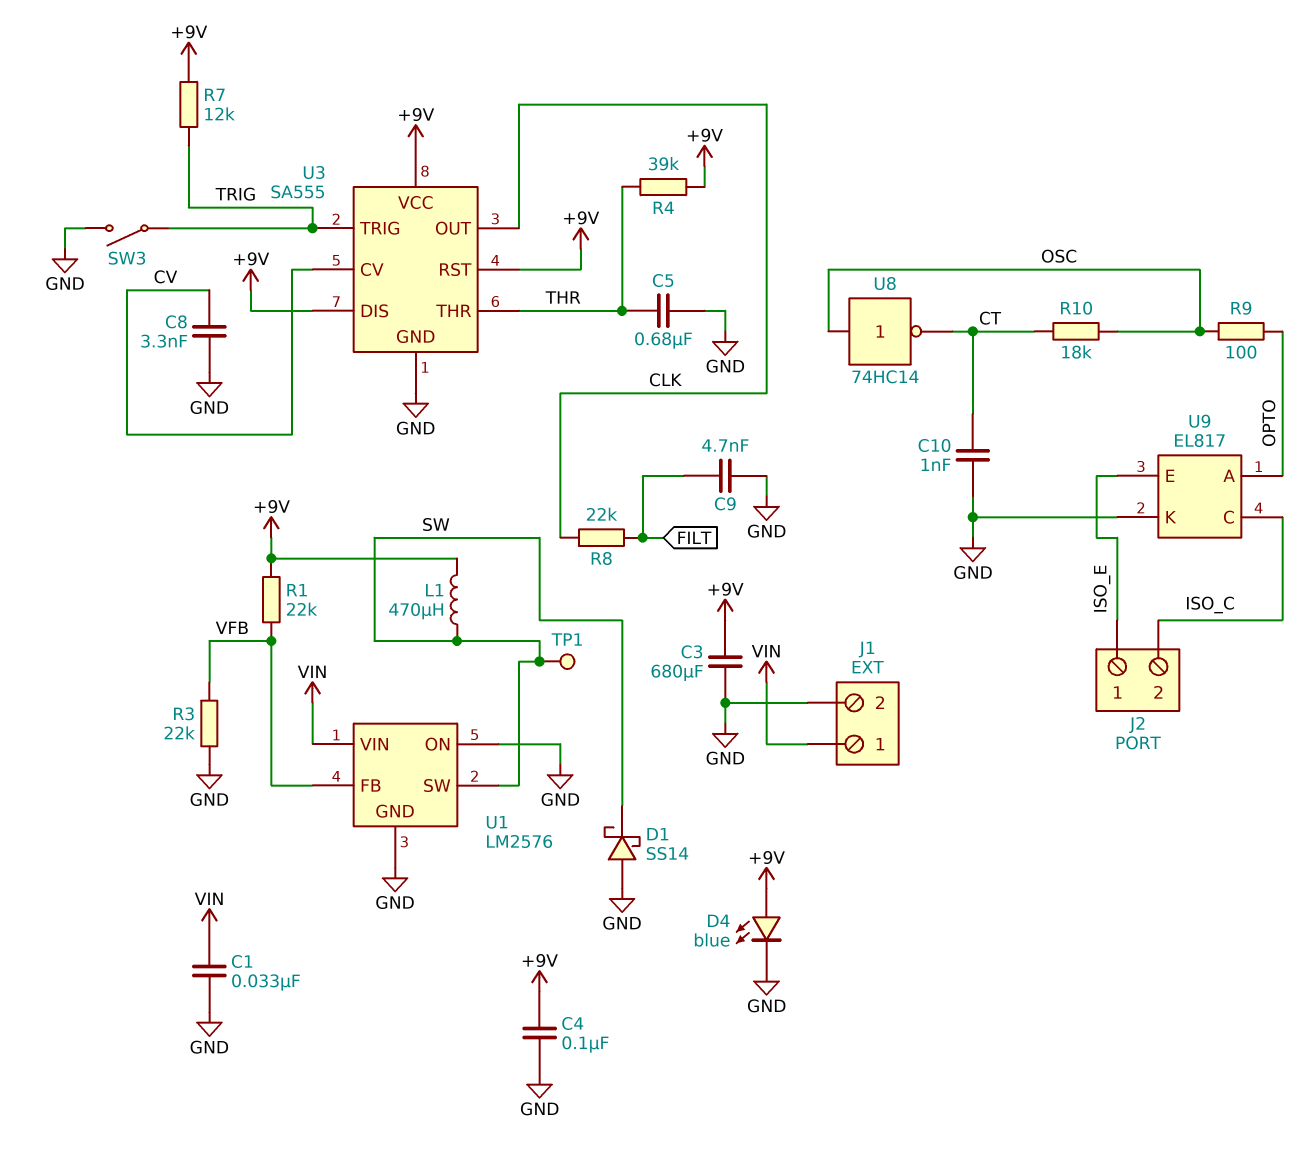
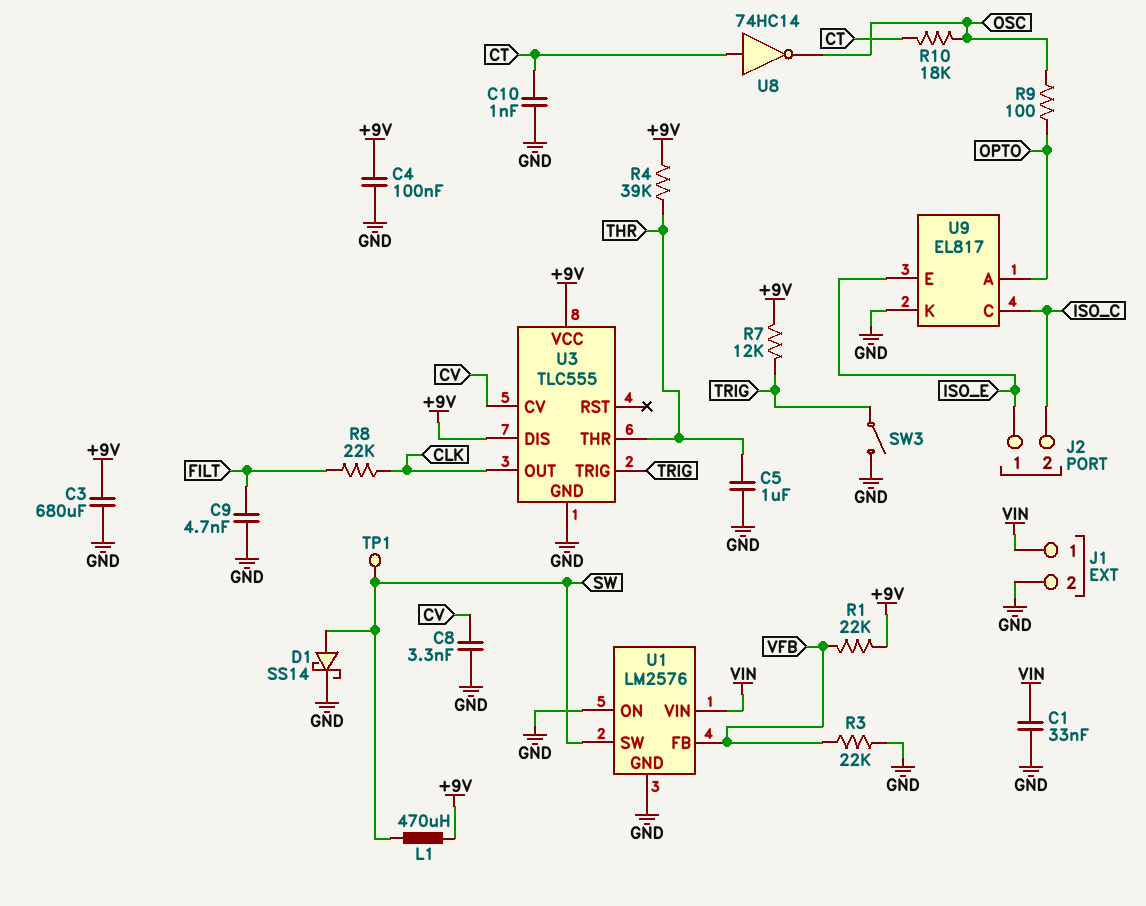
C5: 680nF (GND, THR) -> 1uF (GND, THR)
D1: schottky SS14 (A GND, K SW) -> schottky SS14 (A SW, K GND)
D4: LED blue (A +9V, K GND) -> none
U3: SA555 -> TLC555
U3 pin RST: +9V -> none
U8: NOT 74HC14 (in OSC, out CT) -> NOT 74HC14 (in CT, out OSC)

